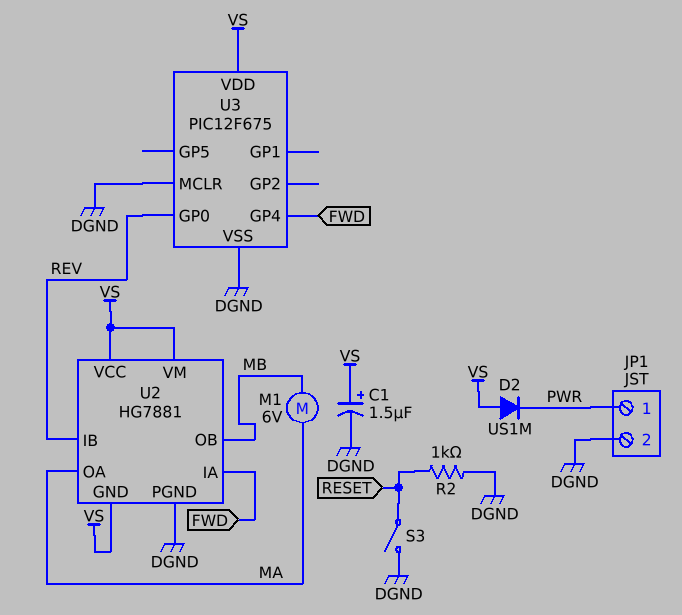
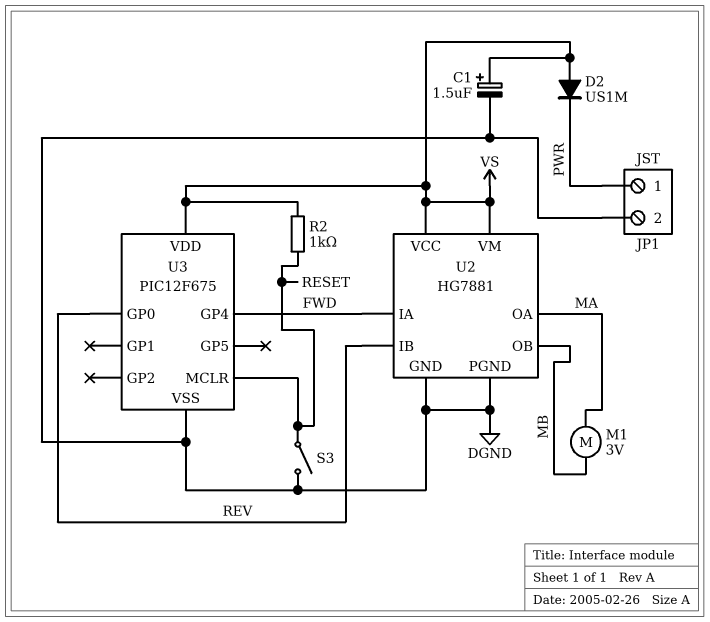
M1: motor 6V (MA, MB) -> motor 3V (MA, MB)
R2: 1k (DGND, RESET) -> 1k (RESET, VS)
U2 pin GND: VS -> DGND
U3 pin MCLR: DGND -> RESET

